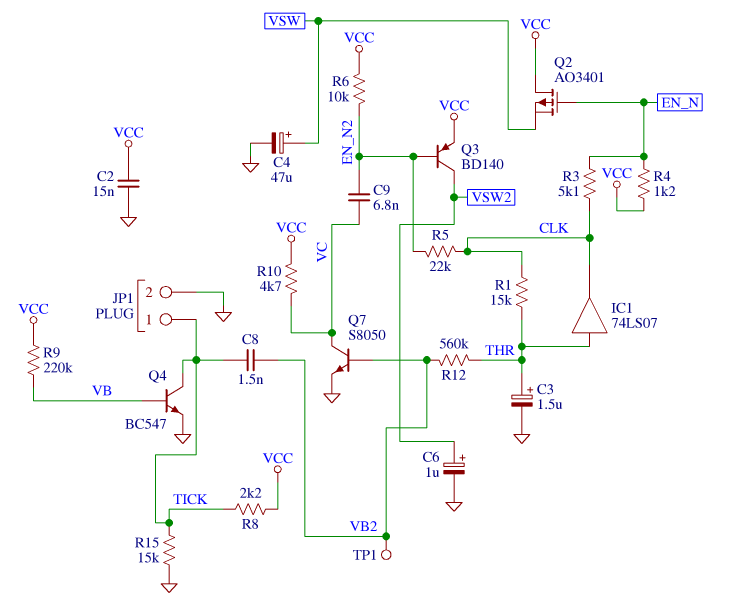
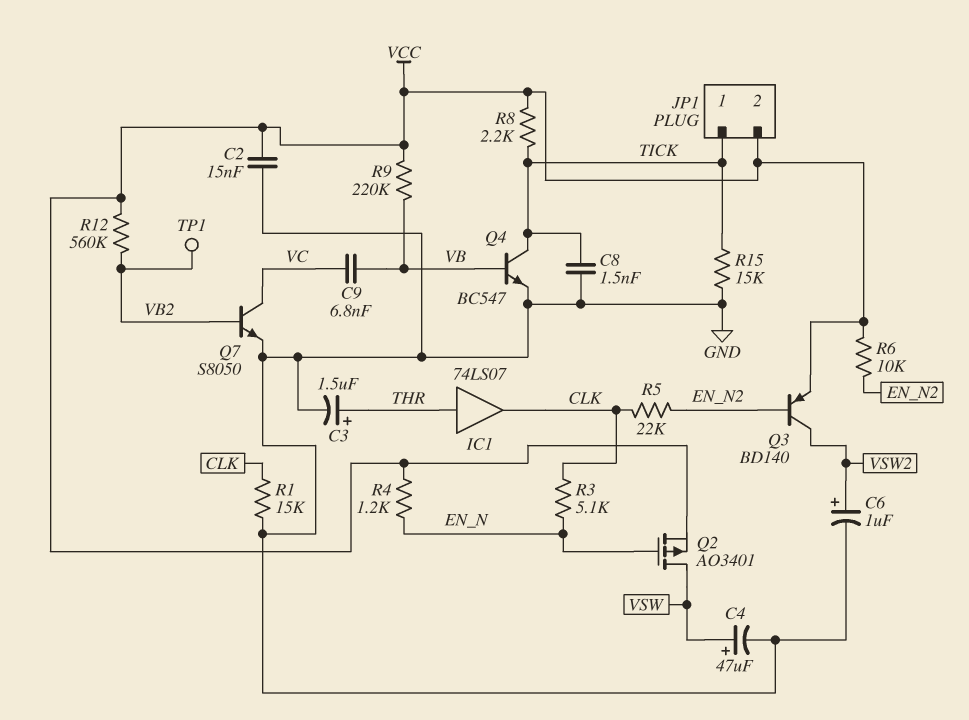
C8: 1.5nF (TICK, VB2) -> 1.5nF (GND, TICK)
C9: 6.8nF (EN_N2, VC) -> 6.8nF (VB, VC)
JP1 pin 2: GND -> VCC
Q2: PMOS AO3401 (G EN_N, D VCC, S VSW) -> PMOS AO3401 (G EN_N, D VSW, S VCC)
R1: 15k (CLK, THR) -> 15k (CLK, GND)
R10: 4.7k (VC, VCC) -> none
R12: 560k (THR, VB2) -> 560k (VB2, VCC)

